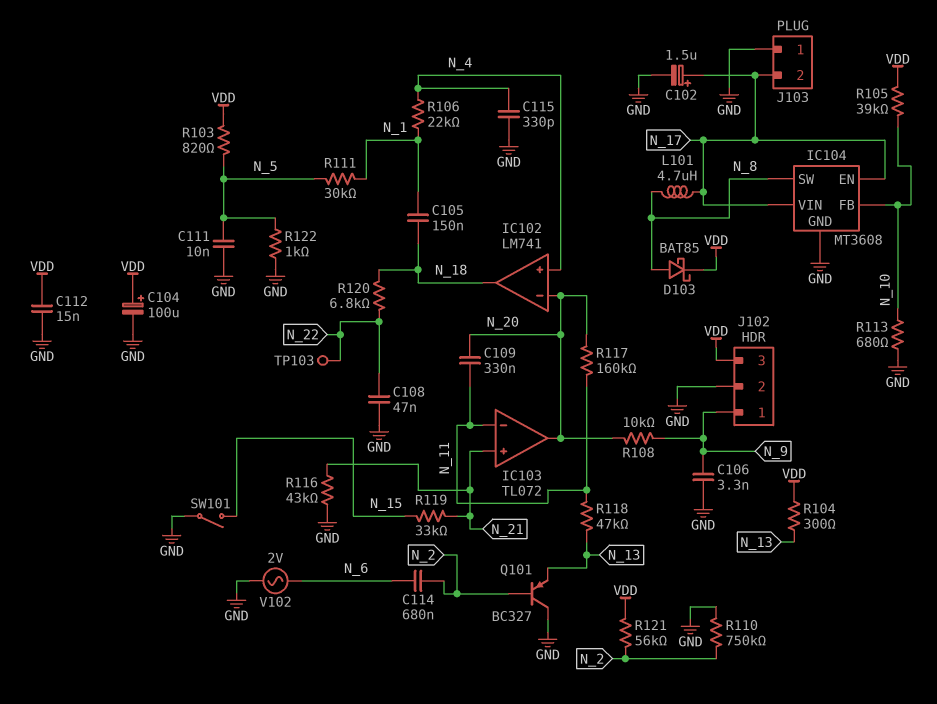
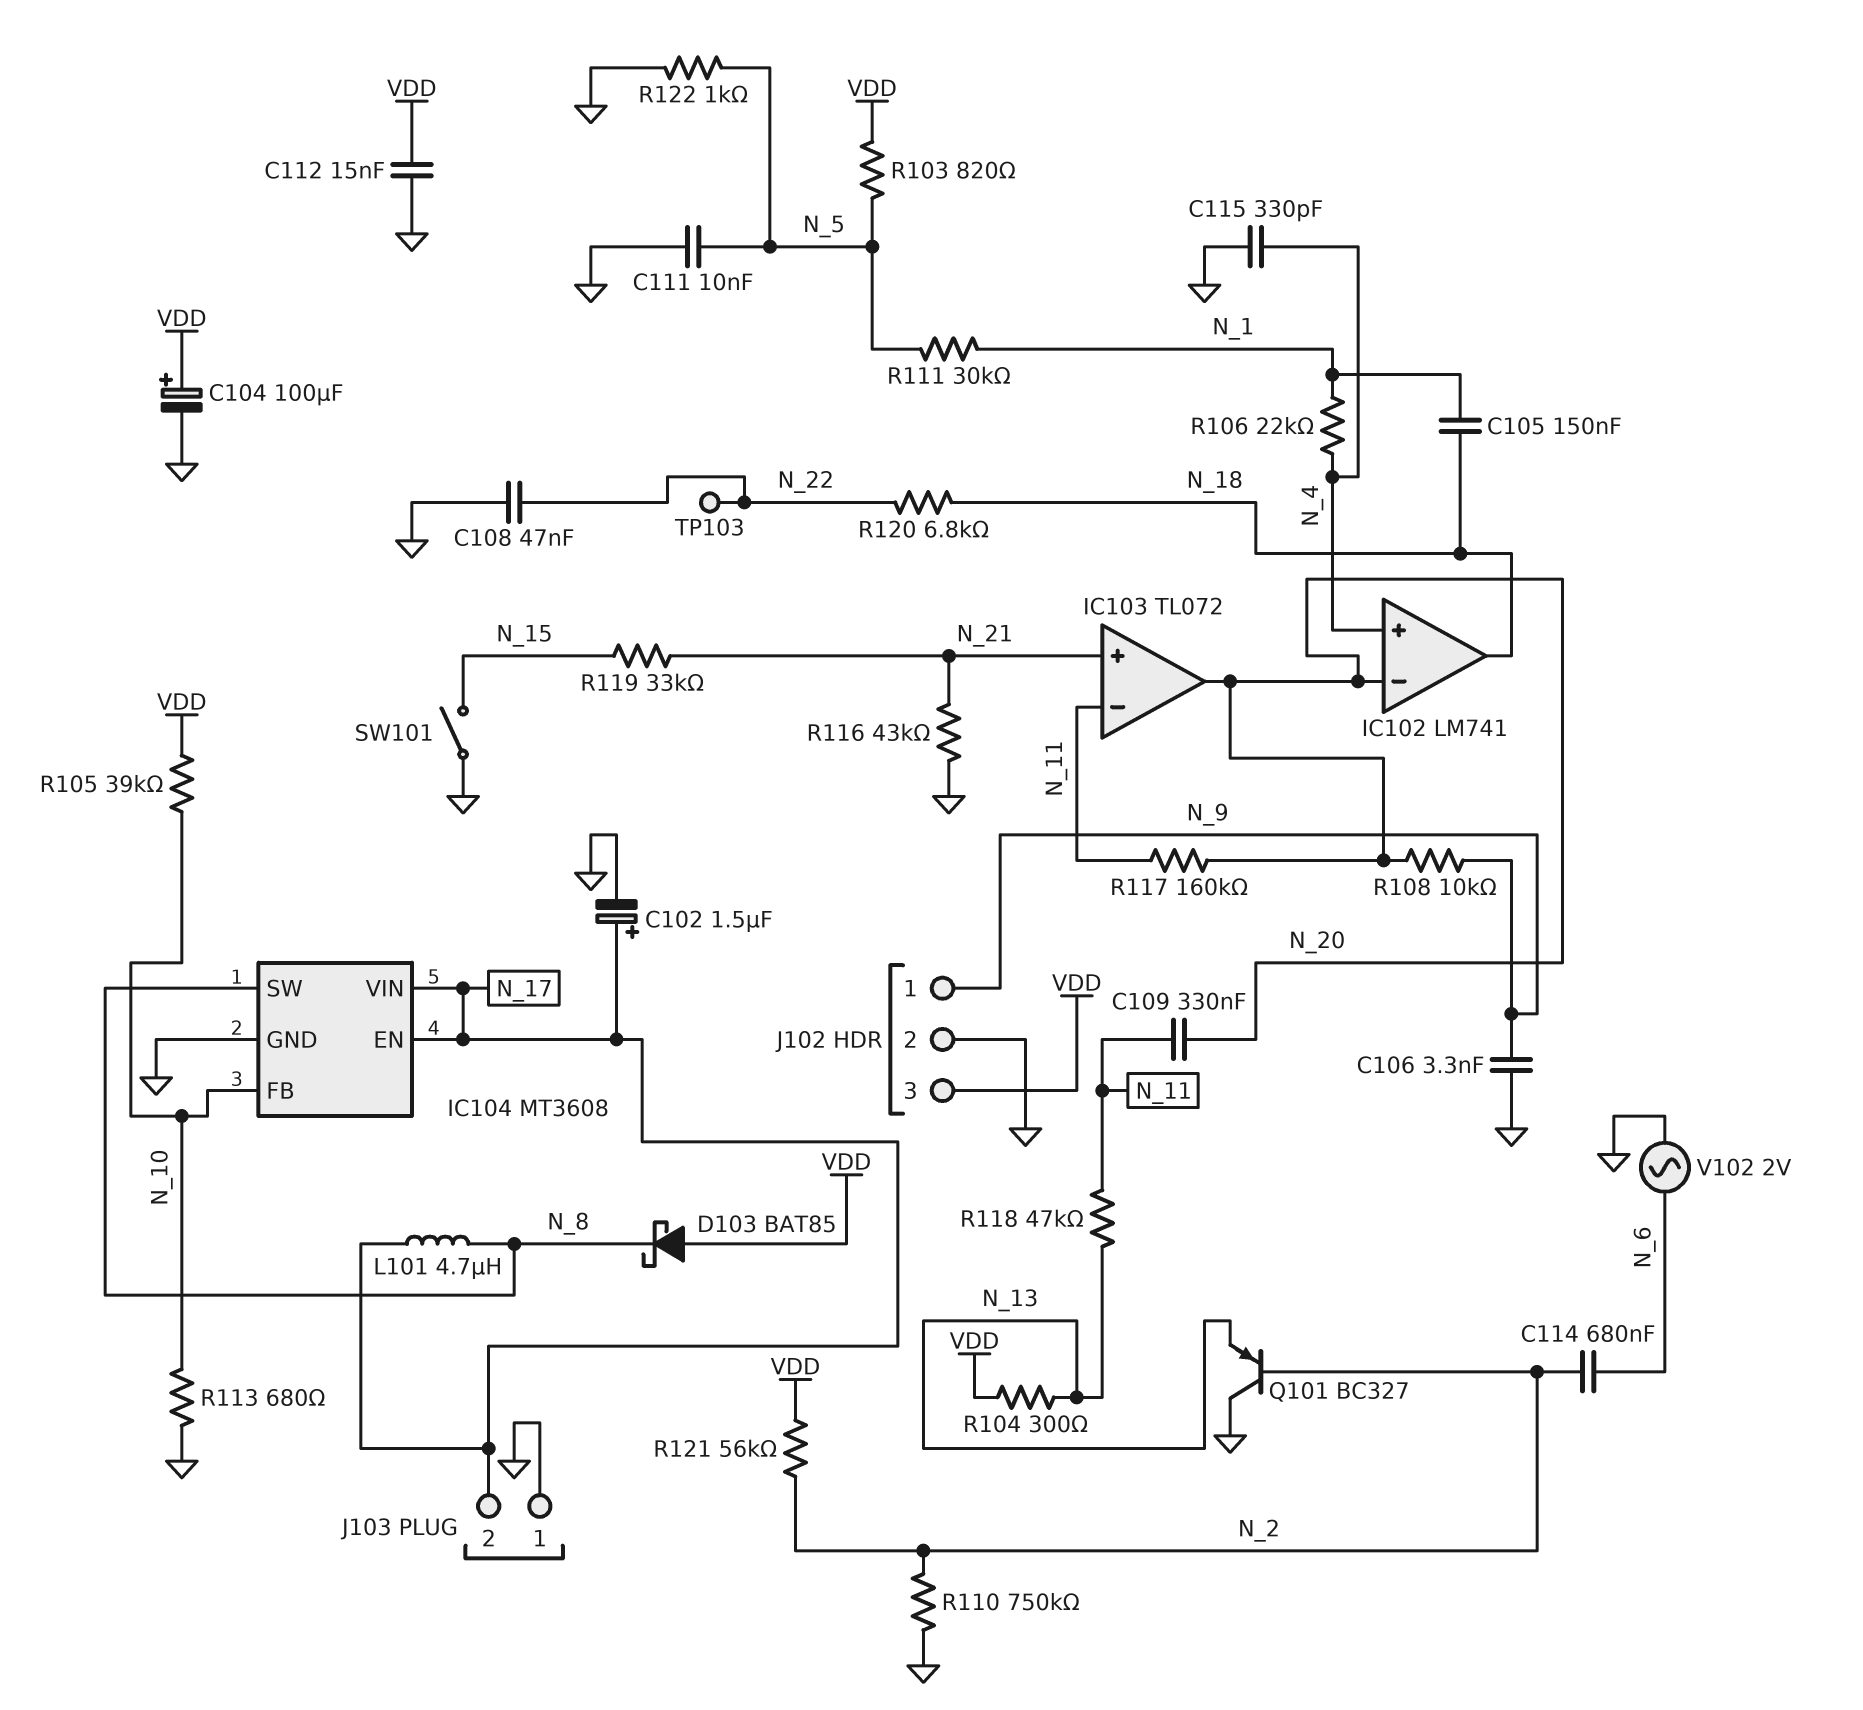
D103: schottky BAT85 (A N_8, K VDD) -> schottky BAT85 (A VDD, K N_8)

